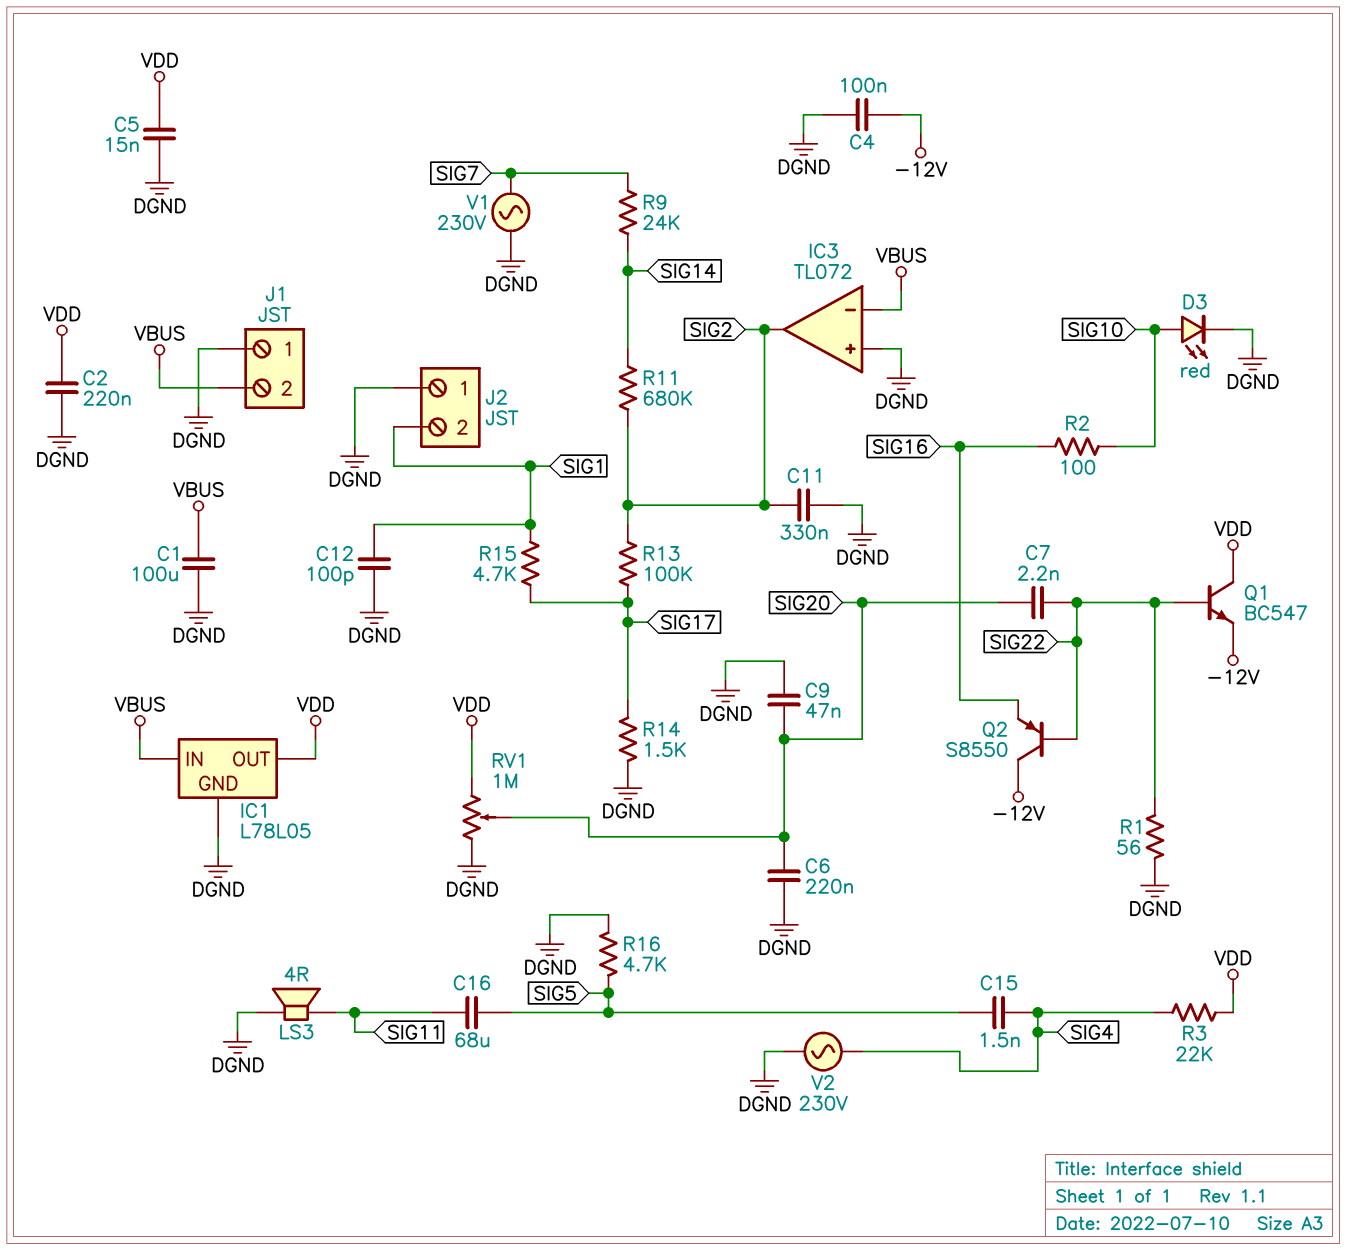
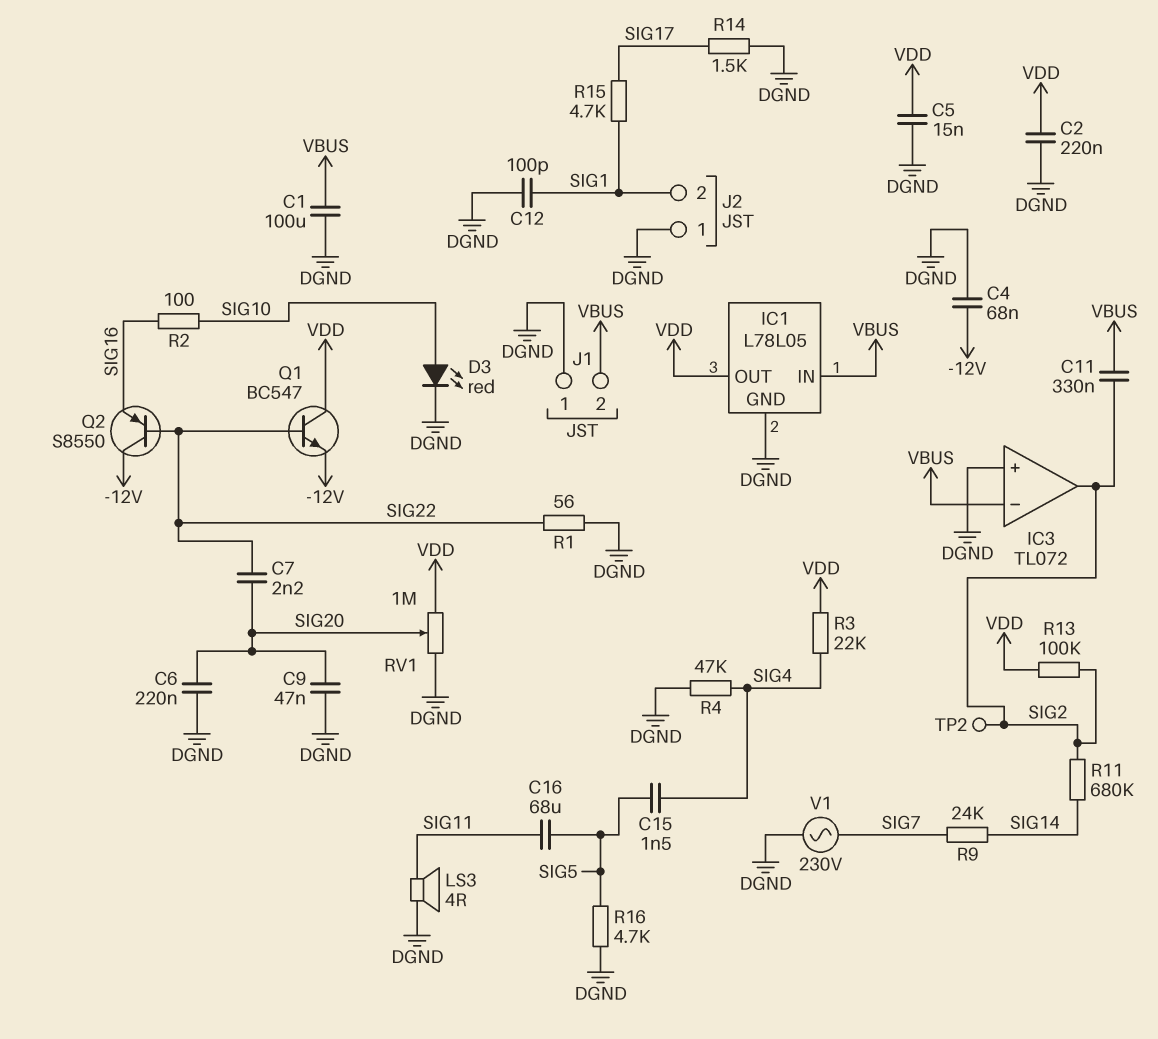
C4: 100nF (-12V, DGND) -> 68nF (-12V, DGND)
C11: 330nF (DGND, SIG2) -> 330nF (SIG2, VBUS)
R4: none -> 47k (DGND, SIG4)
R13: 100k (SIG2, SIG17) -> 100k (SIG2, VDD)
TP2: none -> test point (SIG2)
V2: AC 230V (DGND, SIG4) -> none

